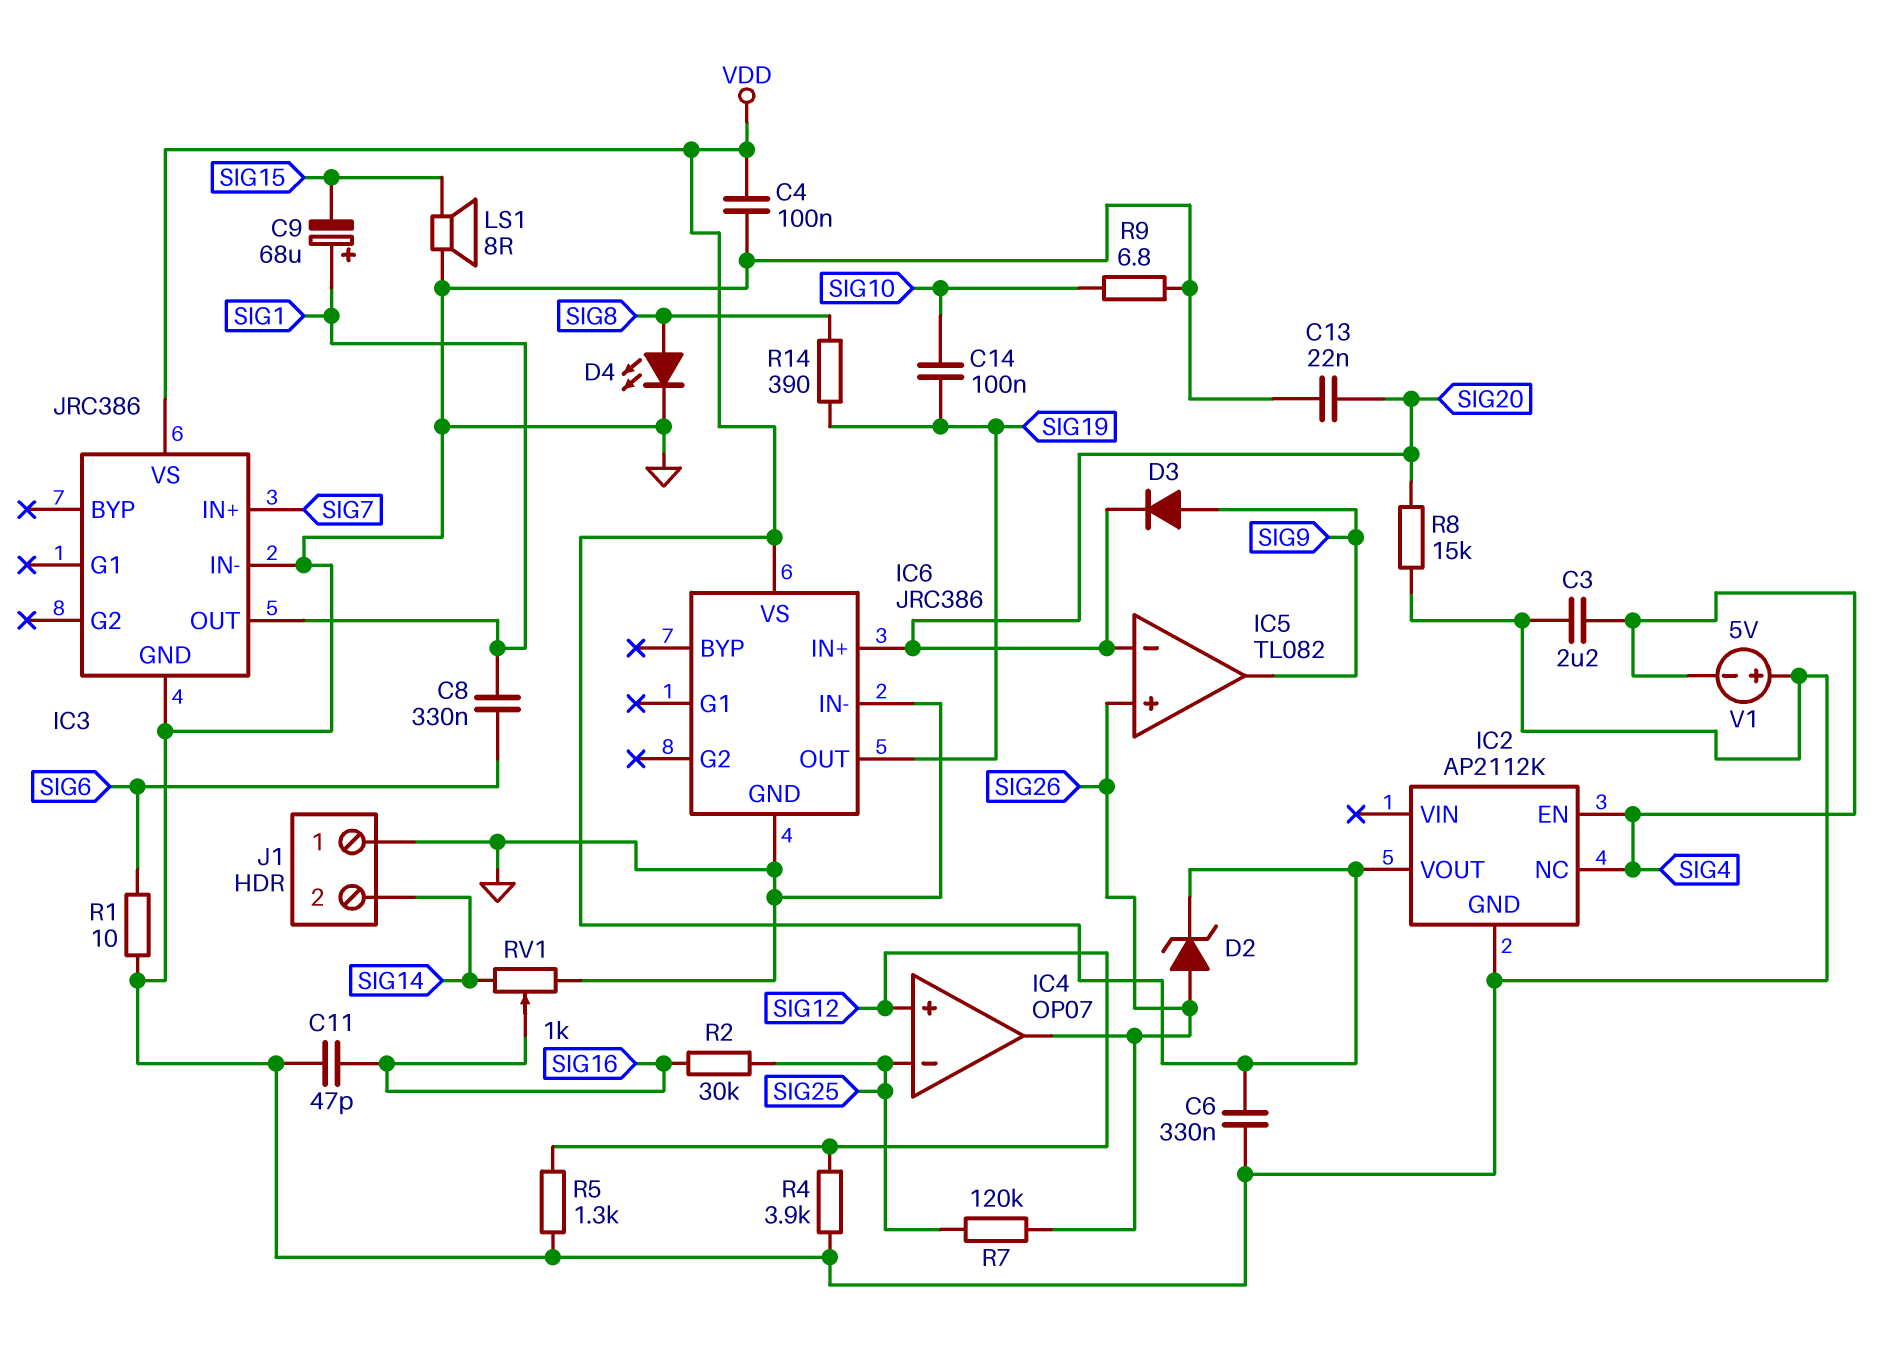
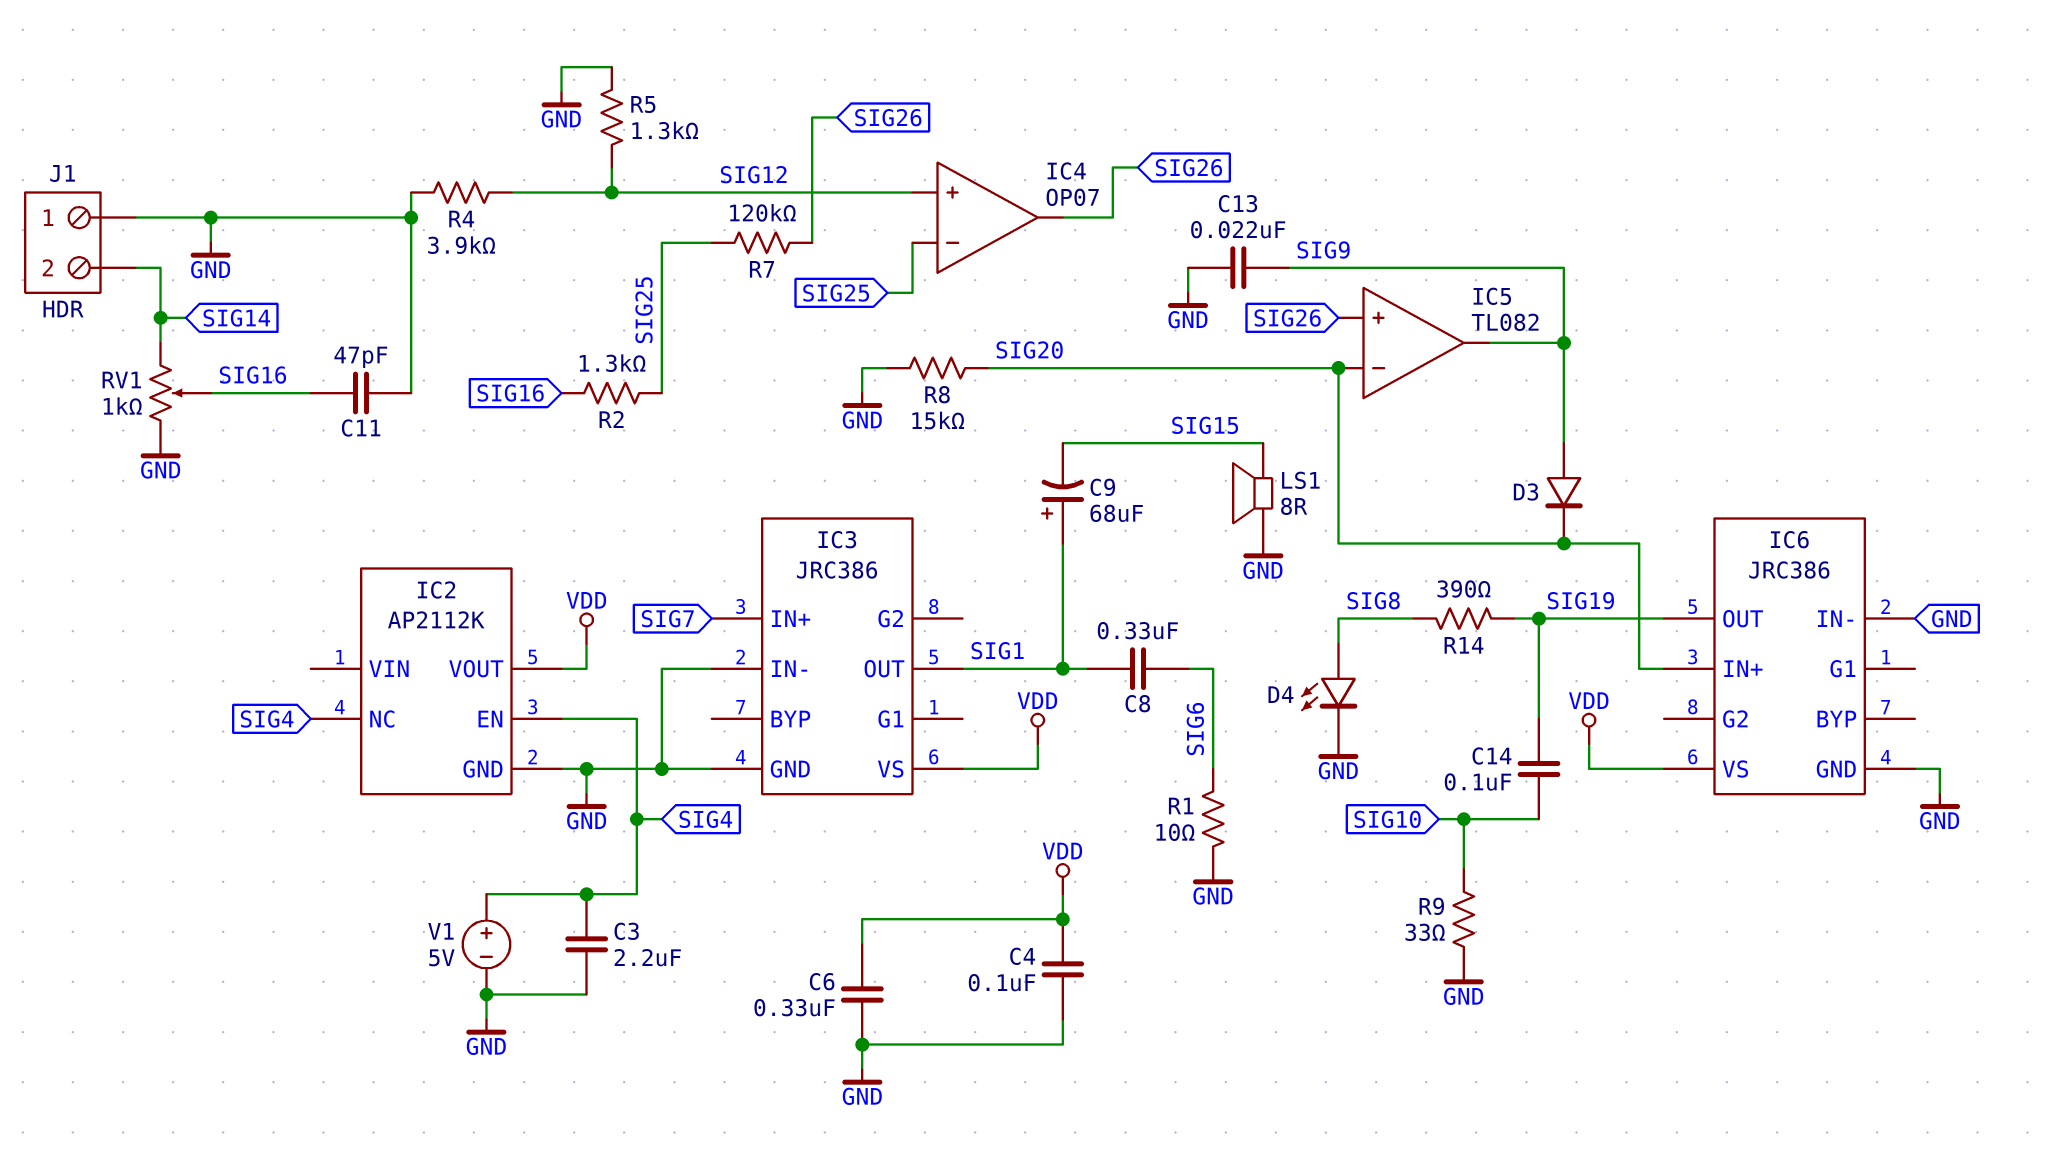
C13: 22nF (GND, SIG20) -> 22nF (GND, SIG9)
D2: zener (A SIG26, K VDD) -> none
R2: 30k (SIG16, SIG25) -> 1.3k (SIG16, SIG25)
R9: 6.8 (GND, SIG10) -> 33 (GND, SIG10)
V1: 5V (plus GND, minus SIG4) -> 5V (plus SIG4, minus GND)

